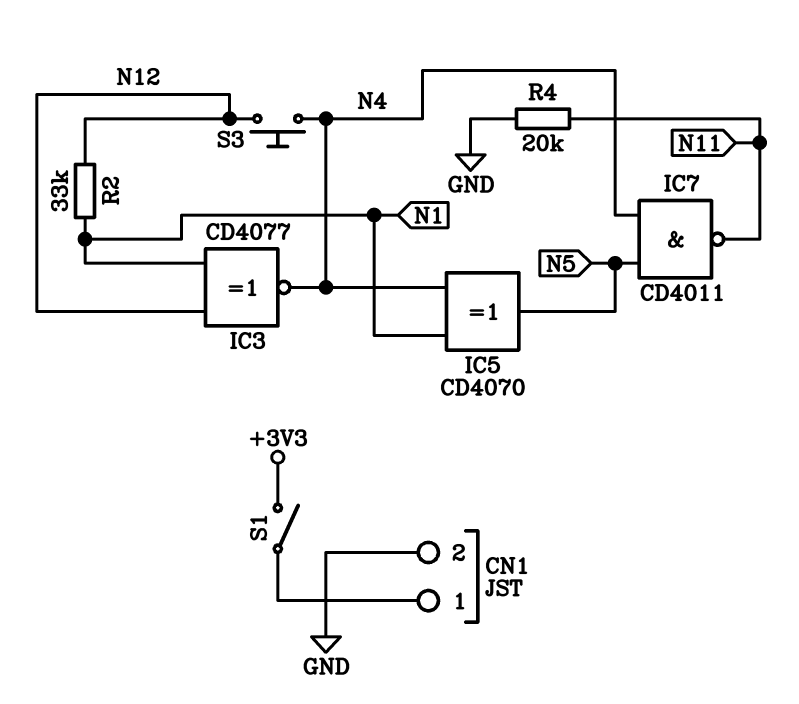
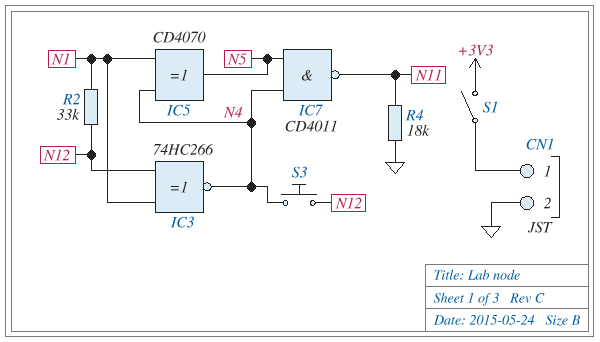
IC3: XNOR CD4077 (in N1, in N12, out N4) -> XNOR 74HC266 (in N1, in N12, out N4)
R4: 20k (GND, N11) -> 18k (GND, N11)

